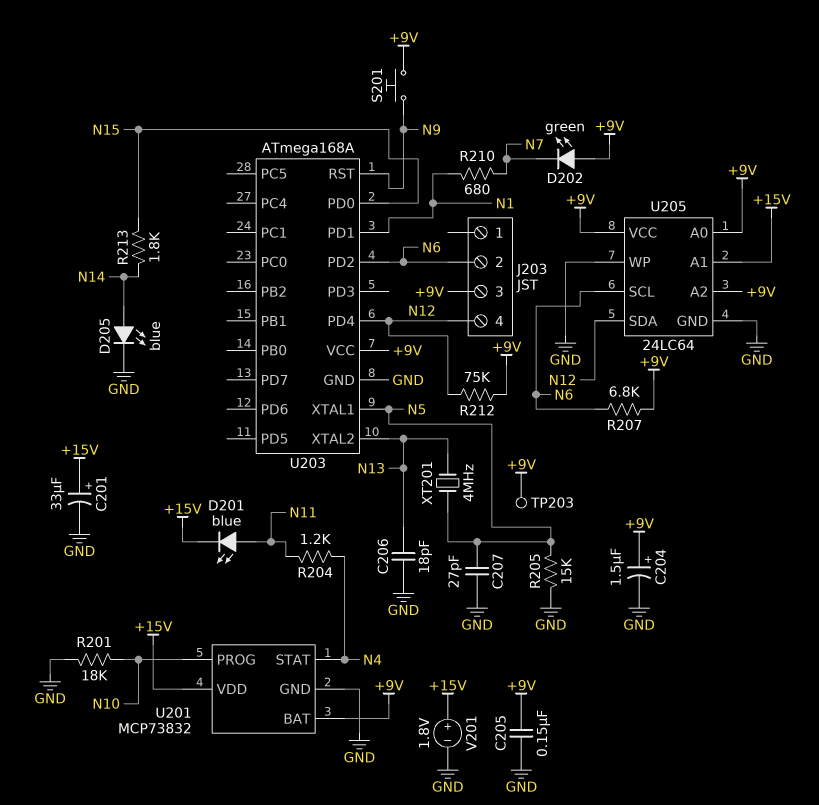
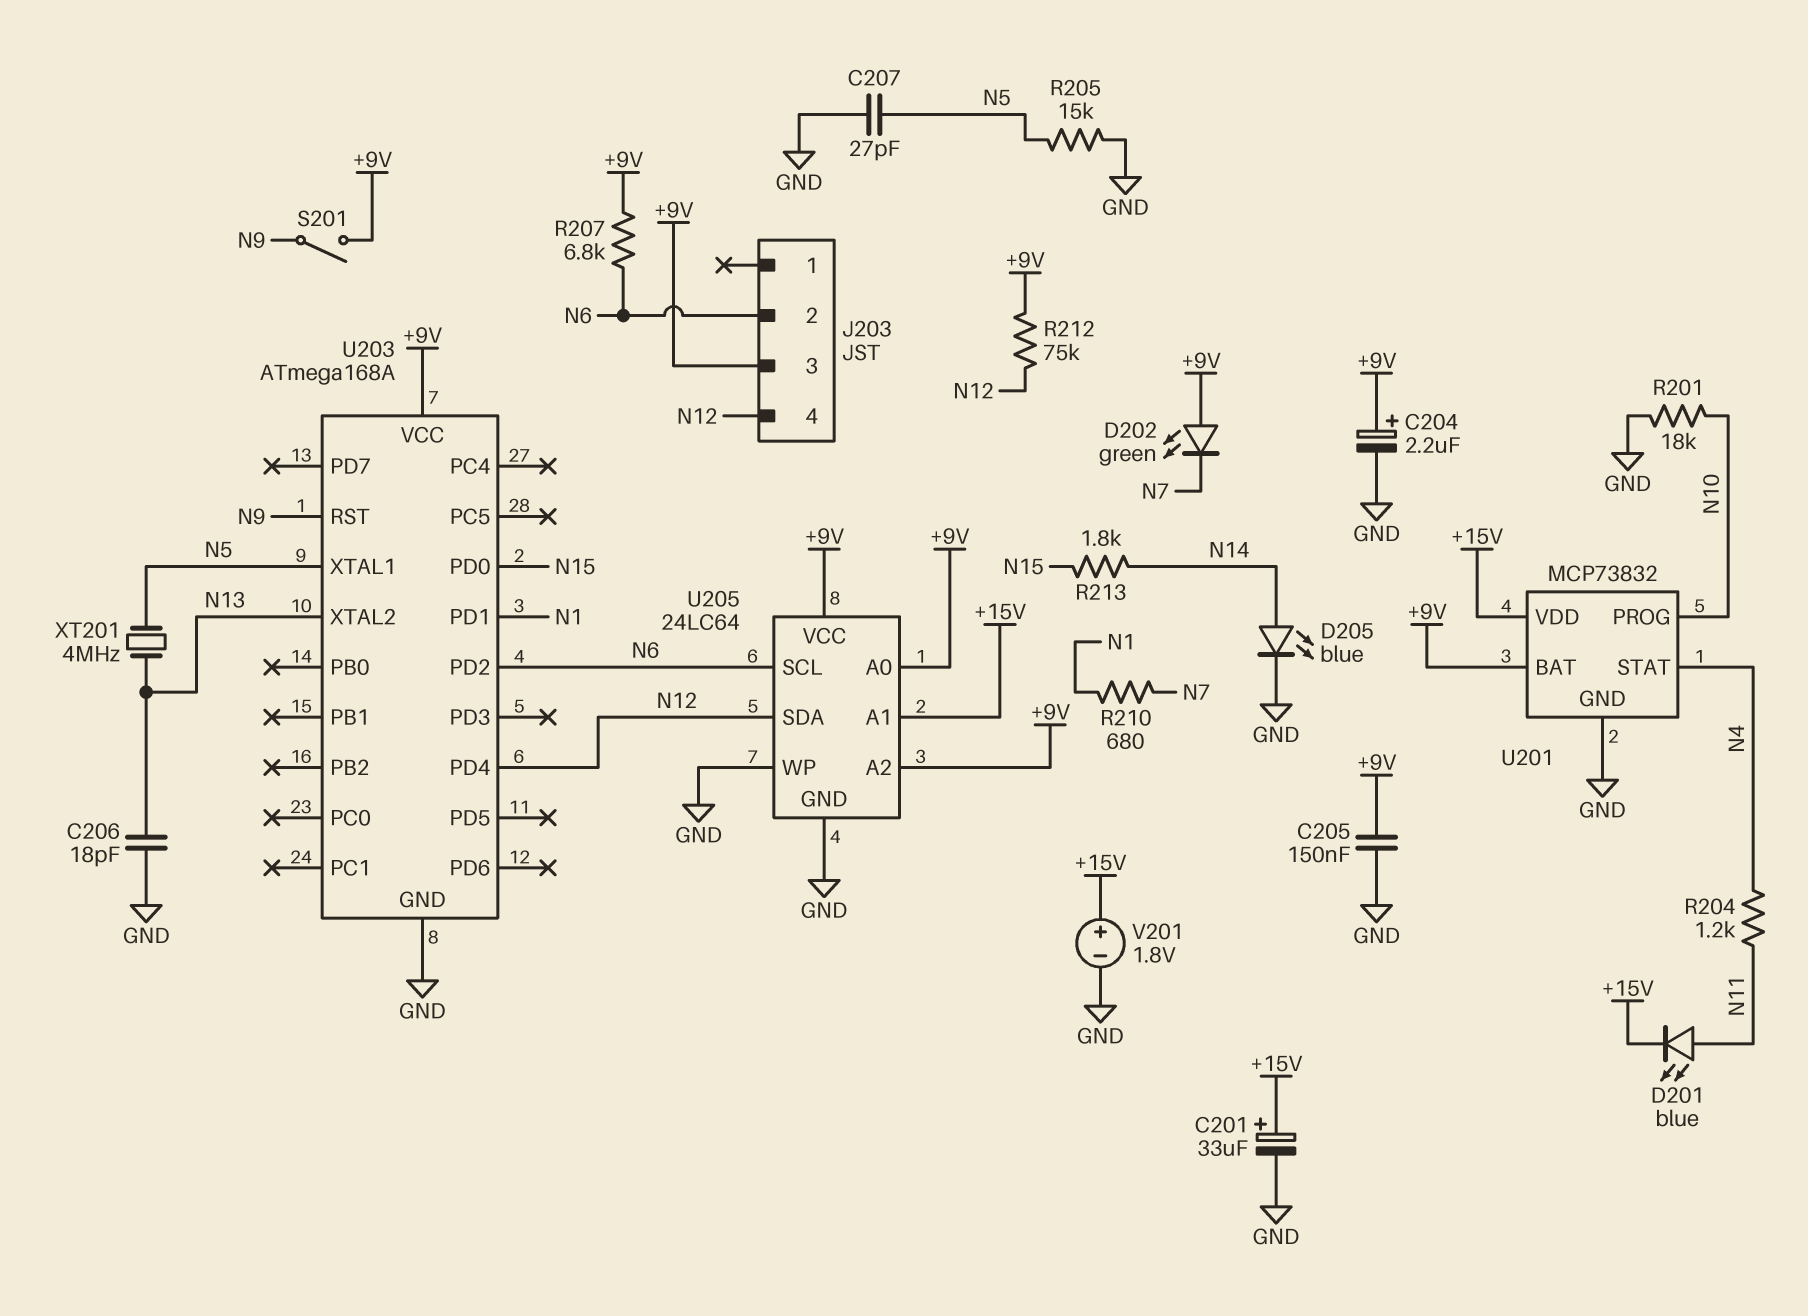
C204: 1.5uF (plus +9V, minus GND) -> 2.2uF (plus +9V, minus GND)
S201: button (+9V, N9) -> switch (+9V, N9)
TP203: test point (+9V) -> none

